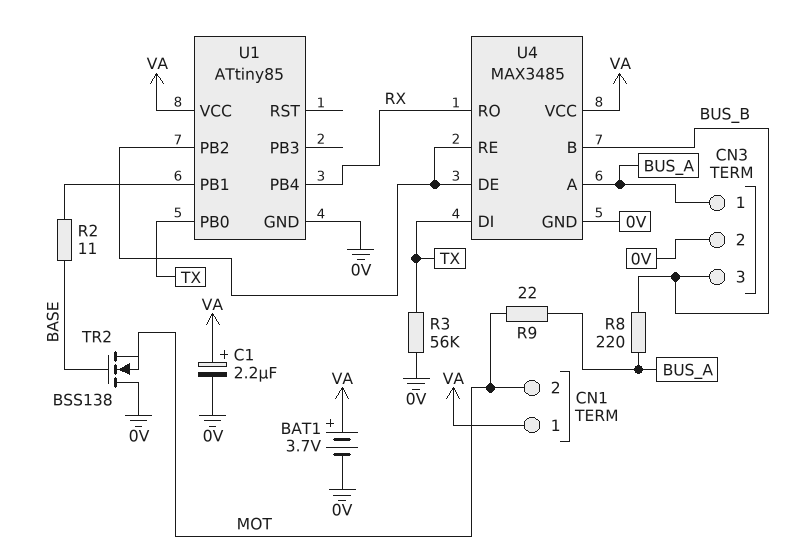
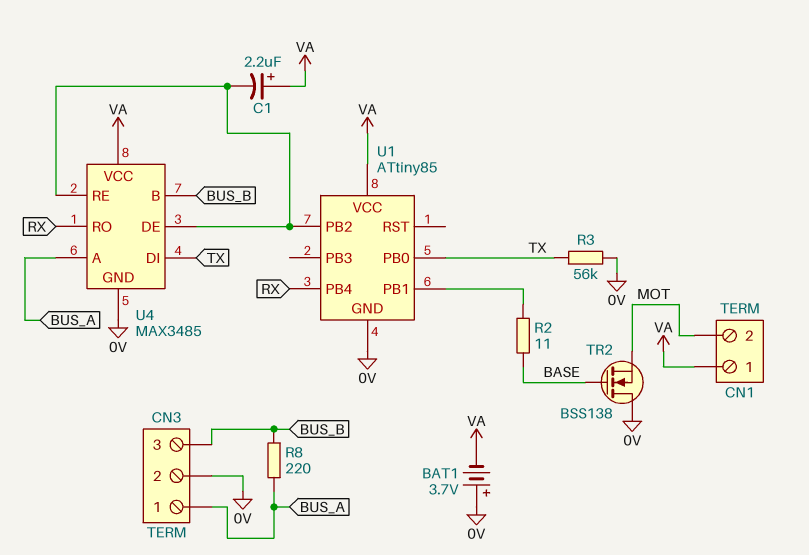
BAT1: 3.7V (plus VA, minus 0V) -> 3.7V (plus 0V, minus VA)
C1: 2.2uF (plus VA, minus 0V) -> 2.2uF (plus VA, minus U1/PB2)
R9: 22 (BUS_A, MOT) -> none

